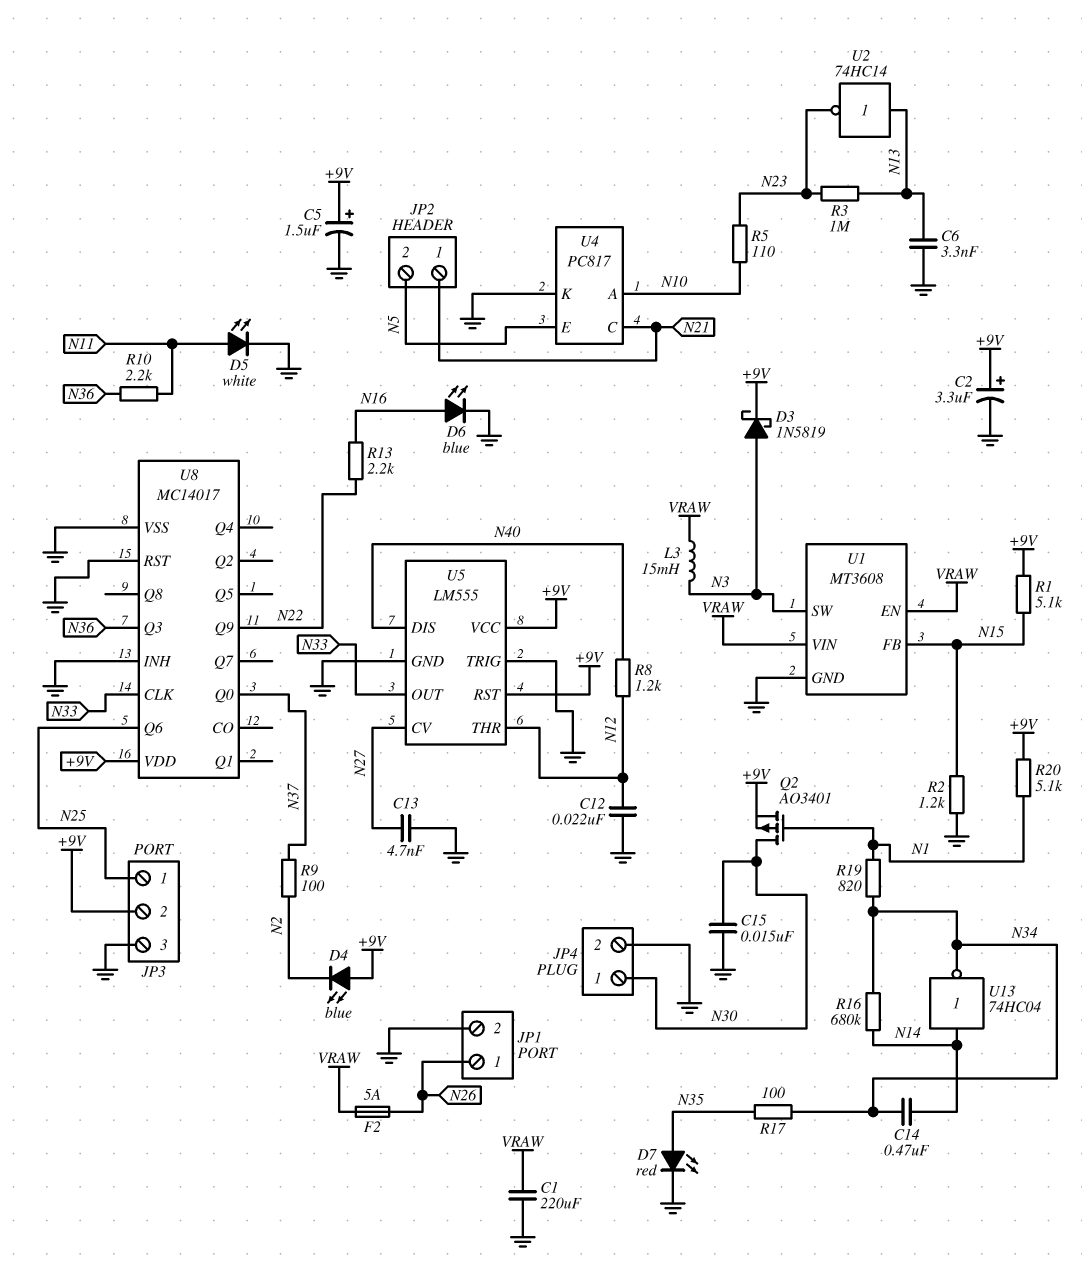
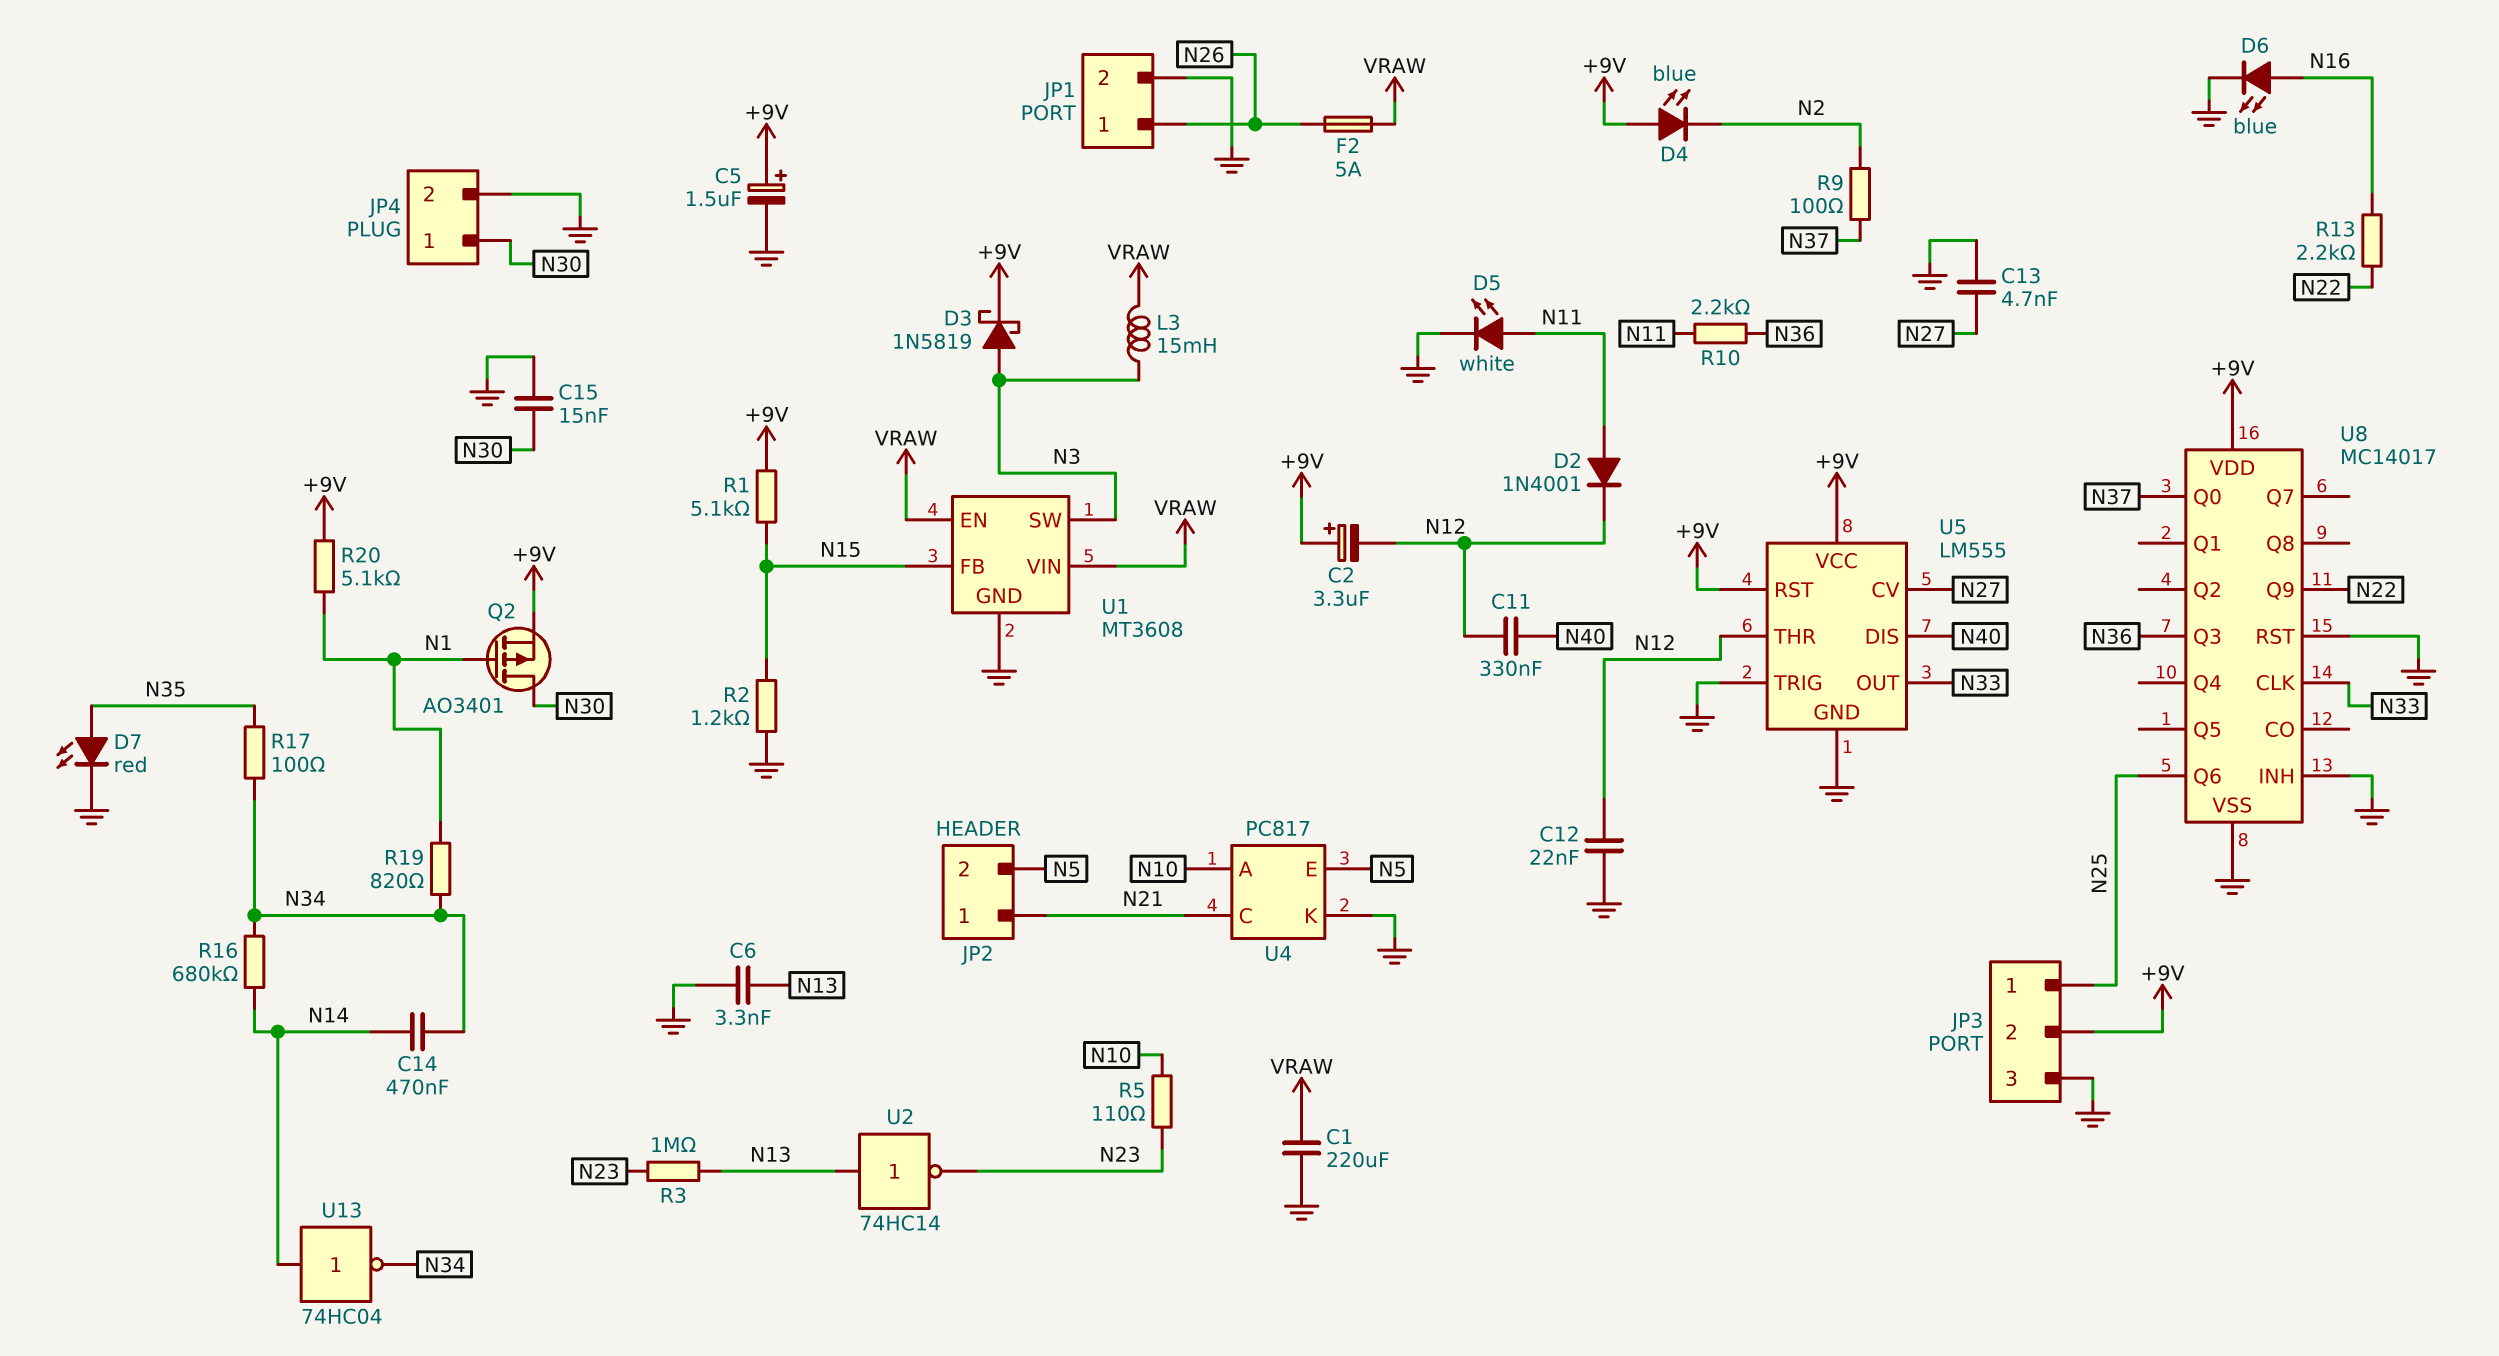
C2: 3.3uF (plus +9V, minus GND) -> 3.3uF (plus +9V, minus N12)
C11: none -> 330nF (N12, N40)
D2: none -> diode 1N4001 (A N11, K N12)
R8: 1.2k (N12, N40) -> none

